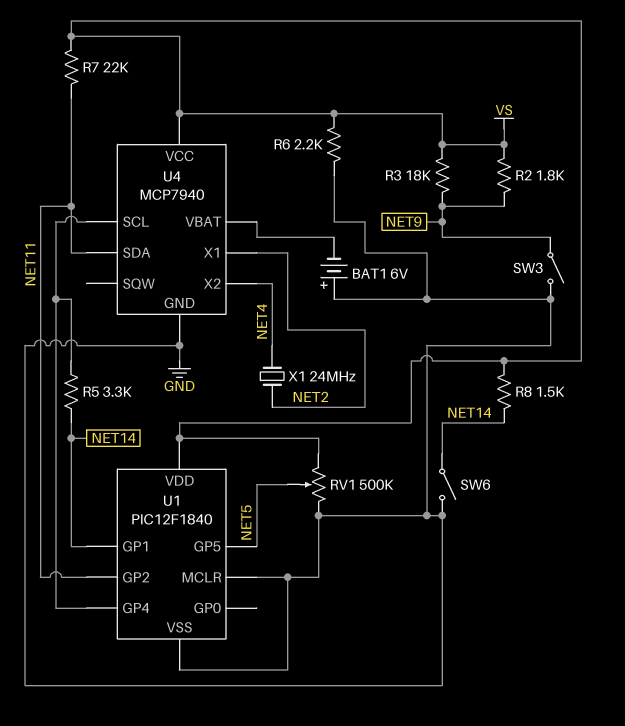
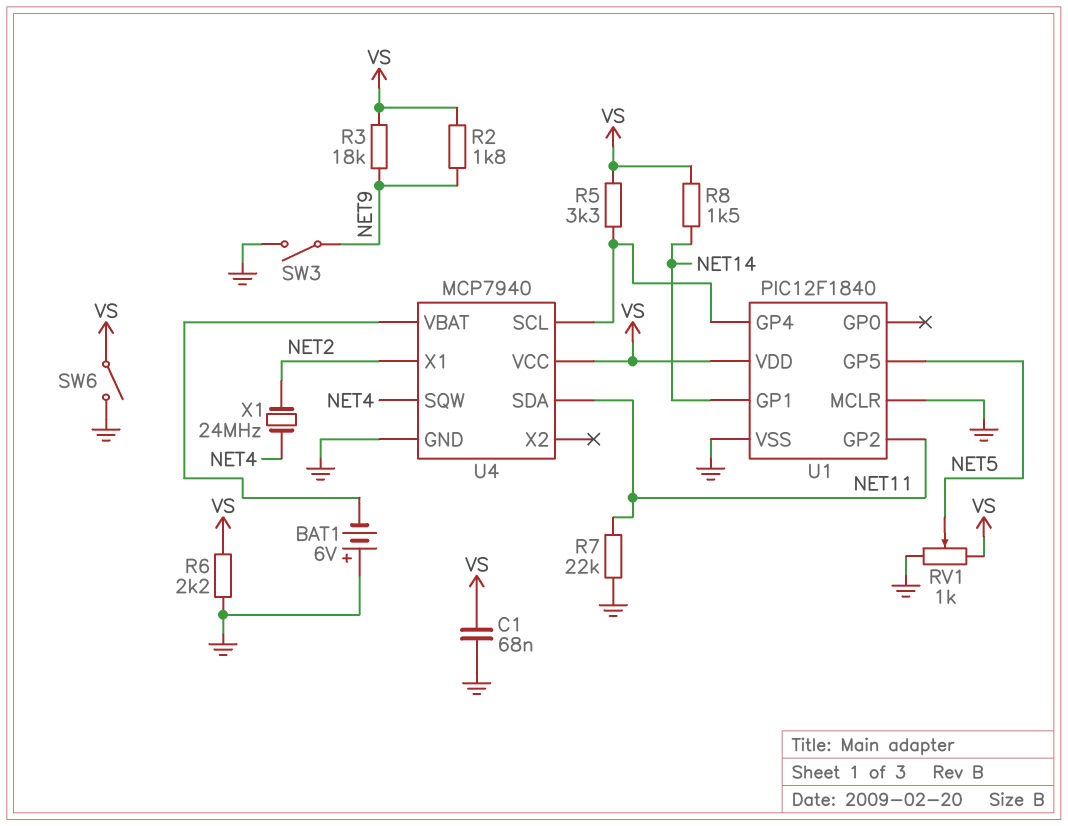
C1: none -> 68nF (GND, VS)
R5: 3.3k (NET14, U1/GP4) -> 3.3k (U1/GP4, VS)
R7: 22k (NET11, VS) -> 22k (GND, NET11)
RV1: 500k (GND, VS, wiper NET5) -> 1k (GND, VS, wiper NET5)
SW6: switch (GND, NET14) -> switch (GND, VS)
U4 pin SQW: none -> NET4
U4 pin X2: NET4 -> none

